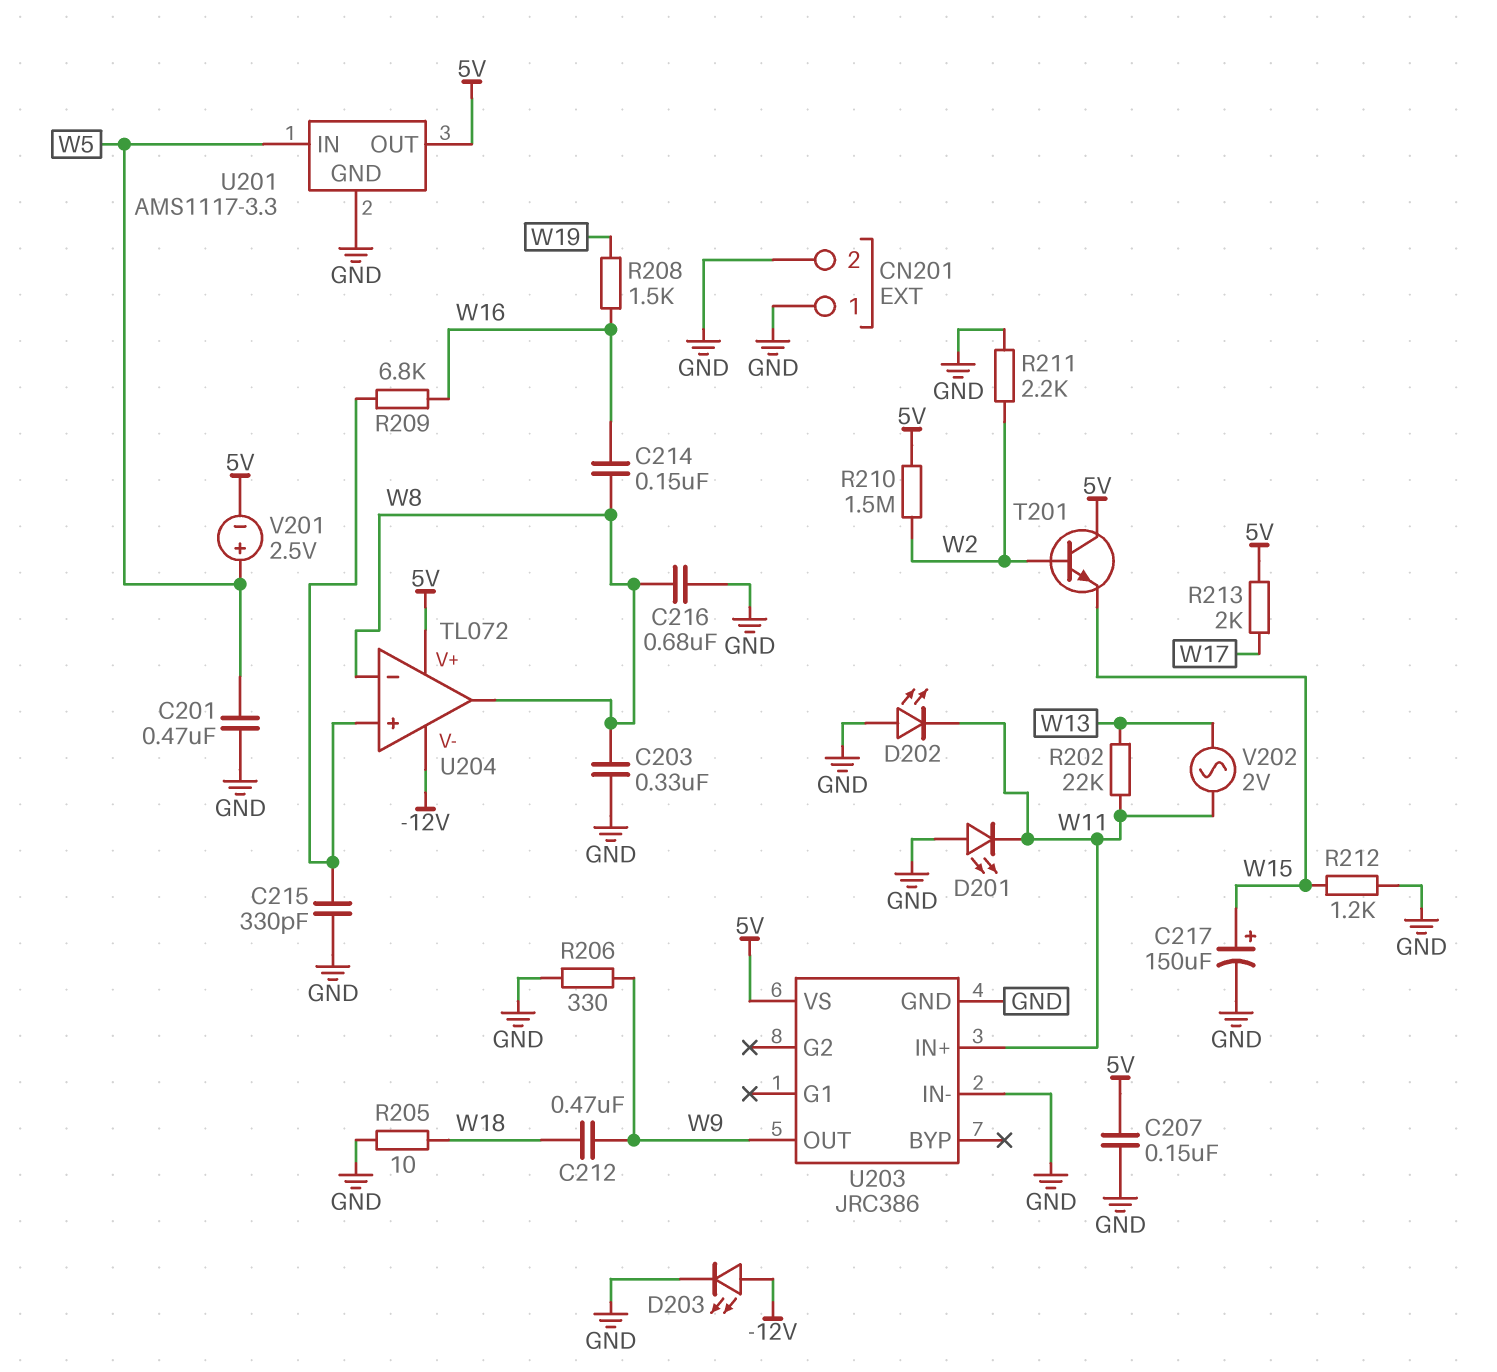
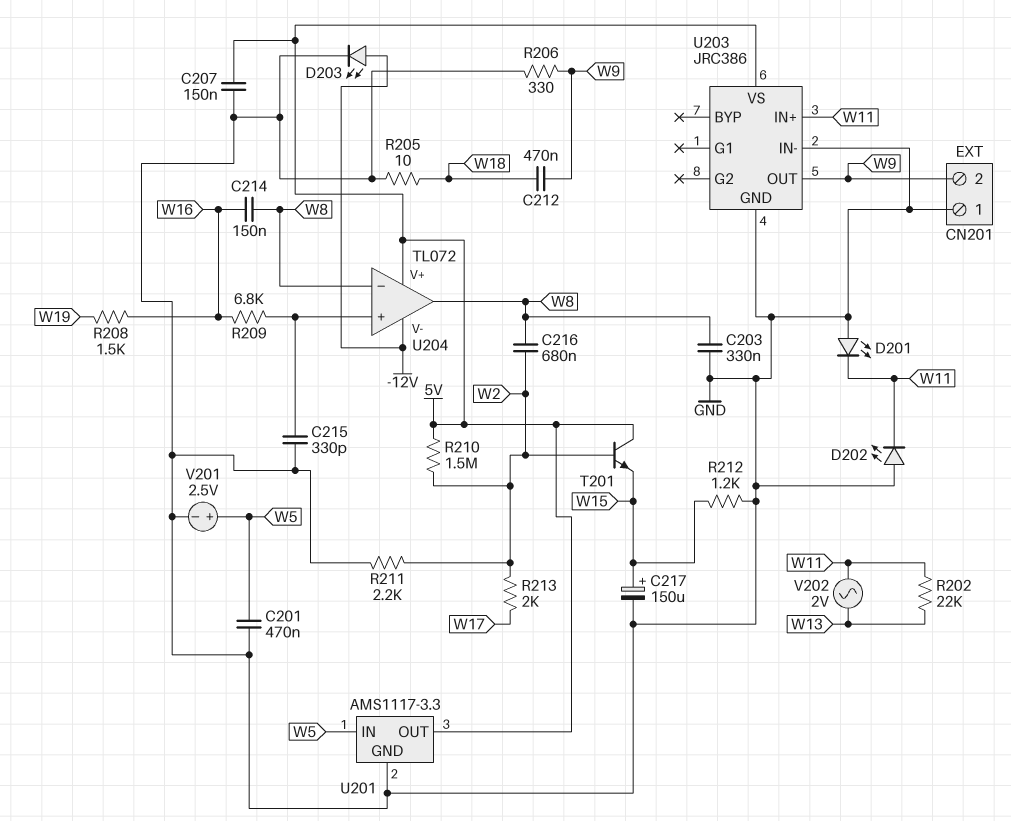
C216: 680nF (GND, W8) -> 680nF (W2, W8)
CN201 pin 2: GND -> W9
R213: 2k (5V, W17) -> 2k (W2, W17)
V201: 2.5V (plus W5, minus 5V) -> 2.5V (plus W5, minus GND)

